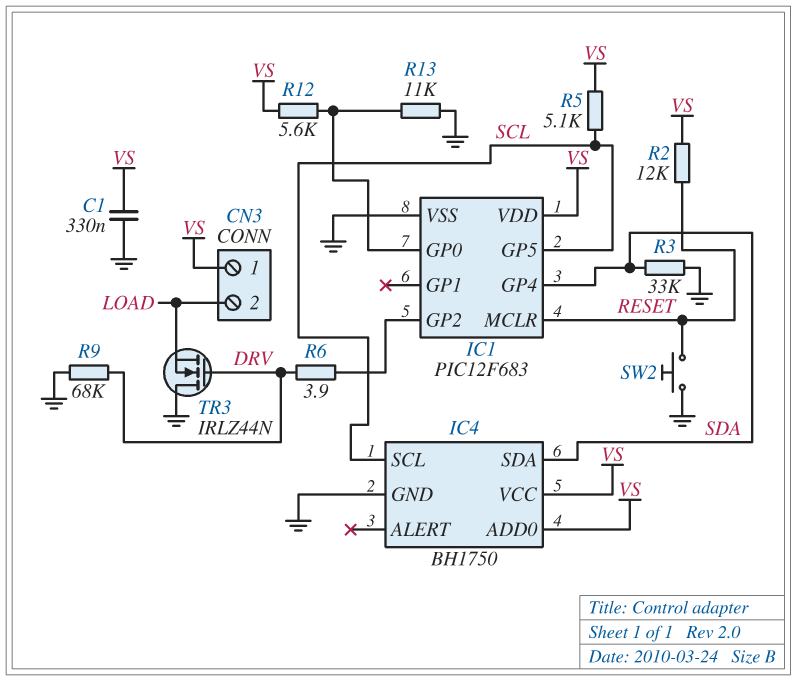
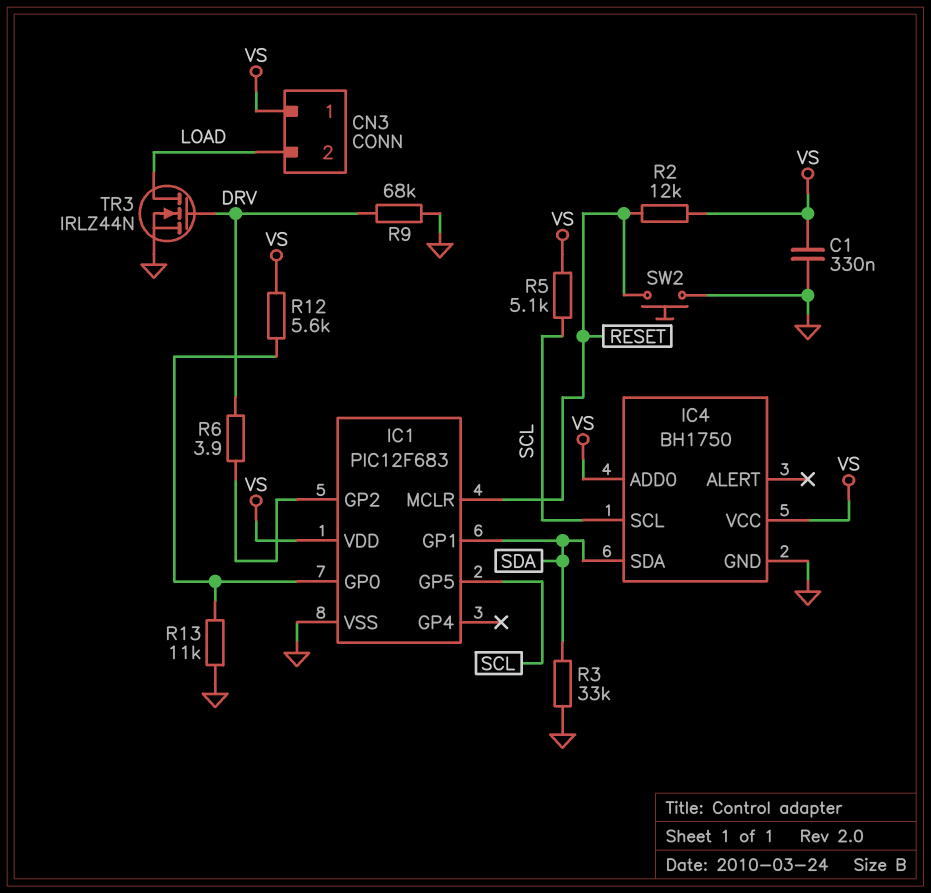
IC1 pin GP1: none -> SDA
IC1 pin GP4: SDA -> none
TR3: NMOS IRLZ44N (G DRV, D GND, S LOAD) -> NMOS IRLZ44N (G DRV, D LOAD, S GND)

